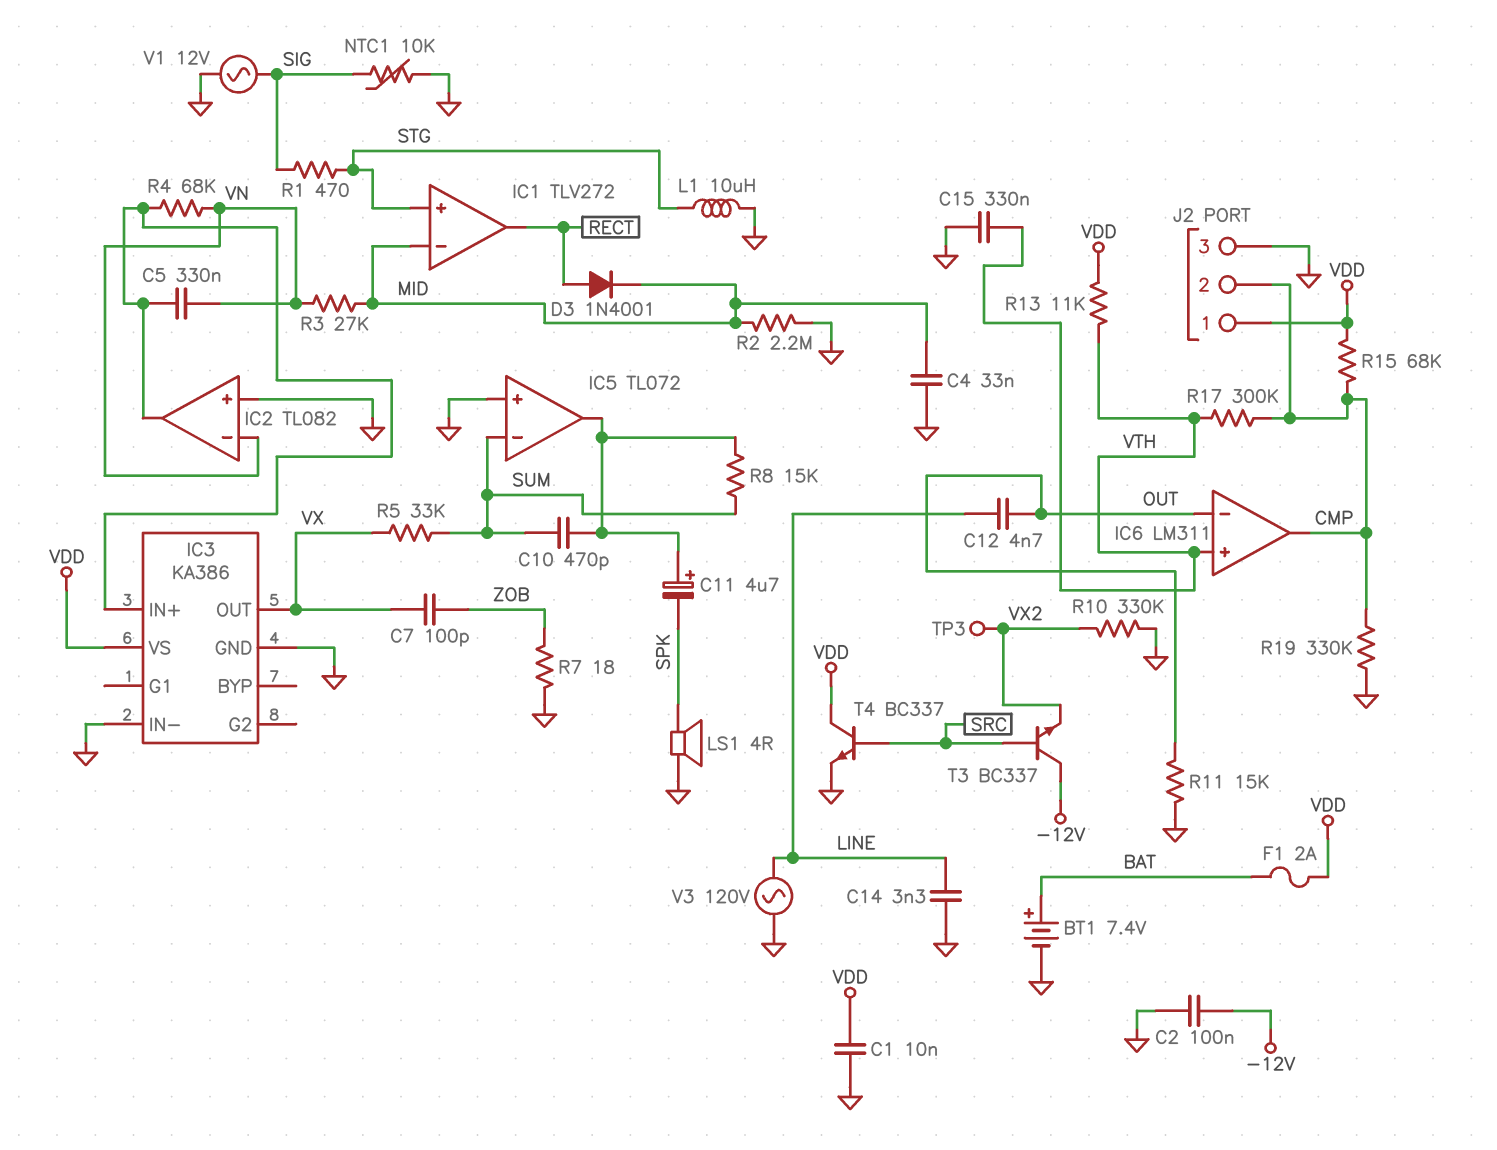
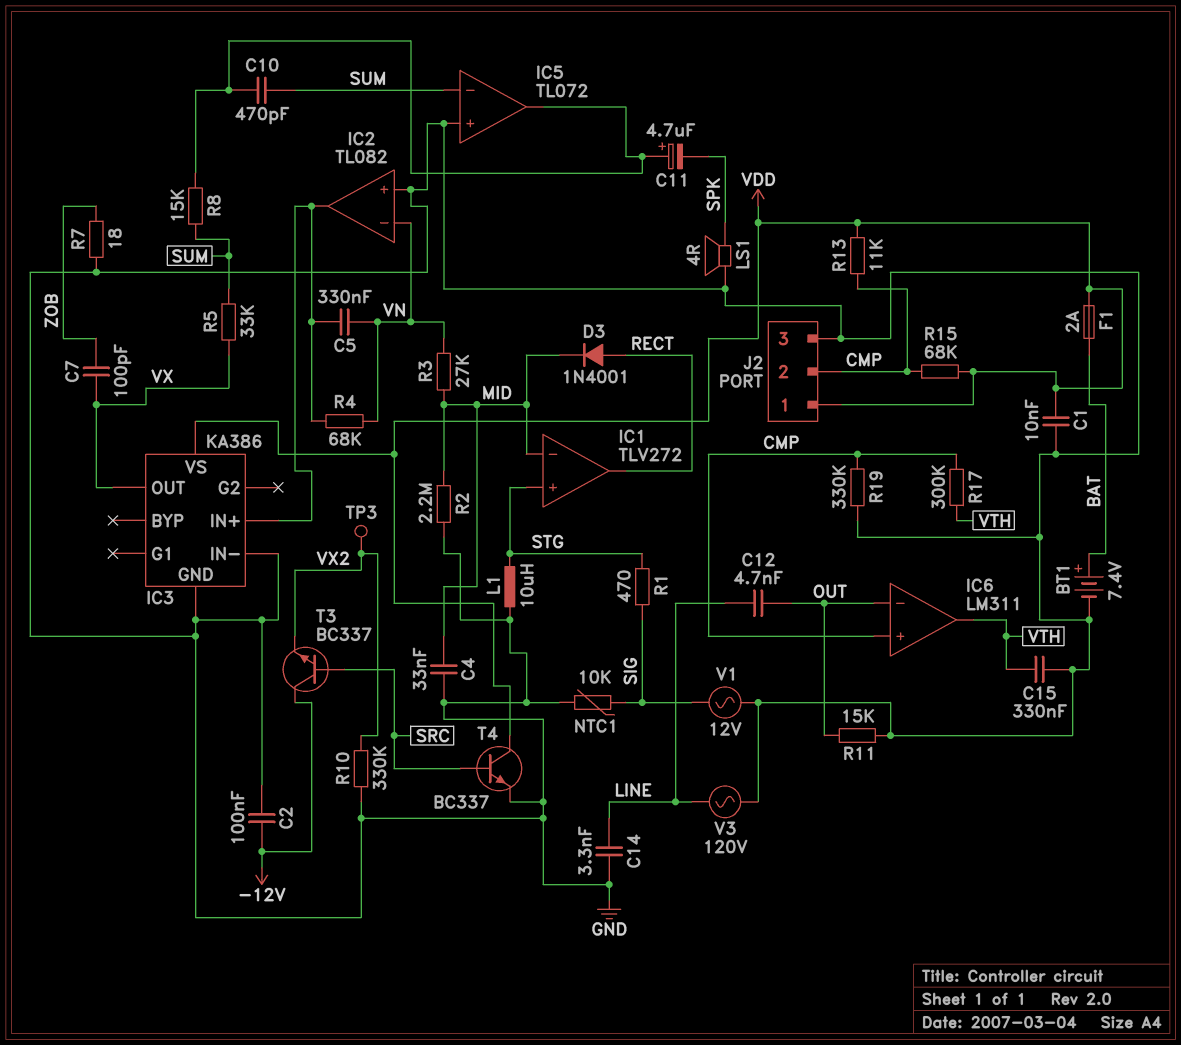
IC6 pin in+: VTH -> CMP
IC6 pin out: CMP -> VTH
R13: 11k (VDD, VTH) -> 11k (CMP, VDD)

